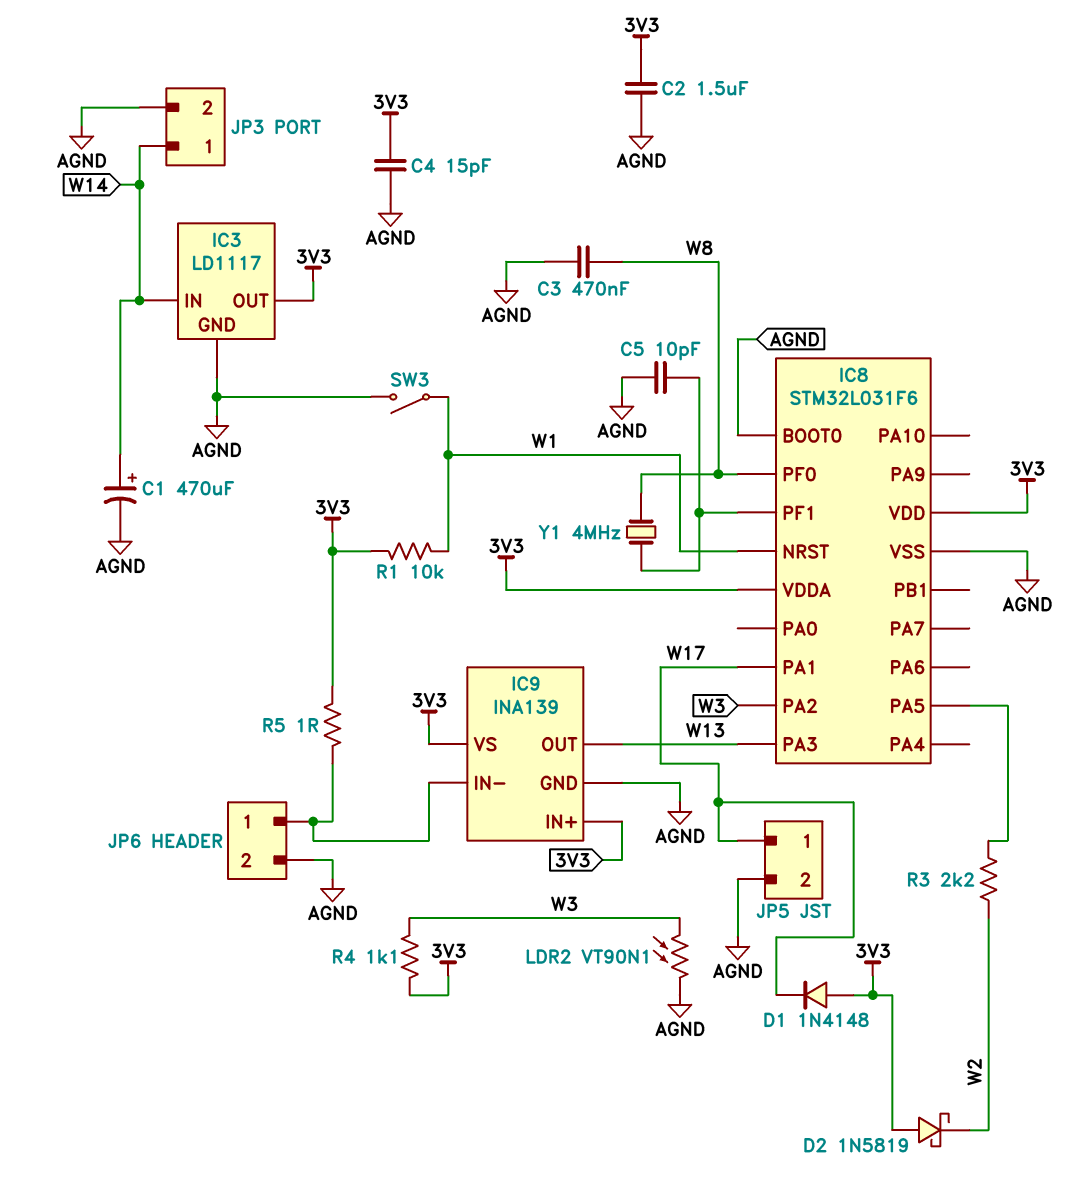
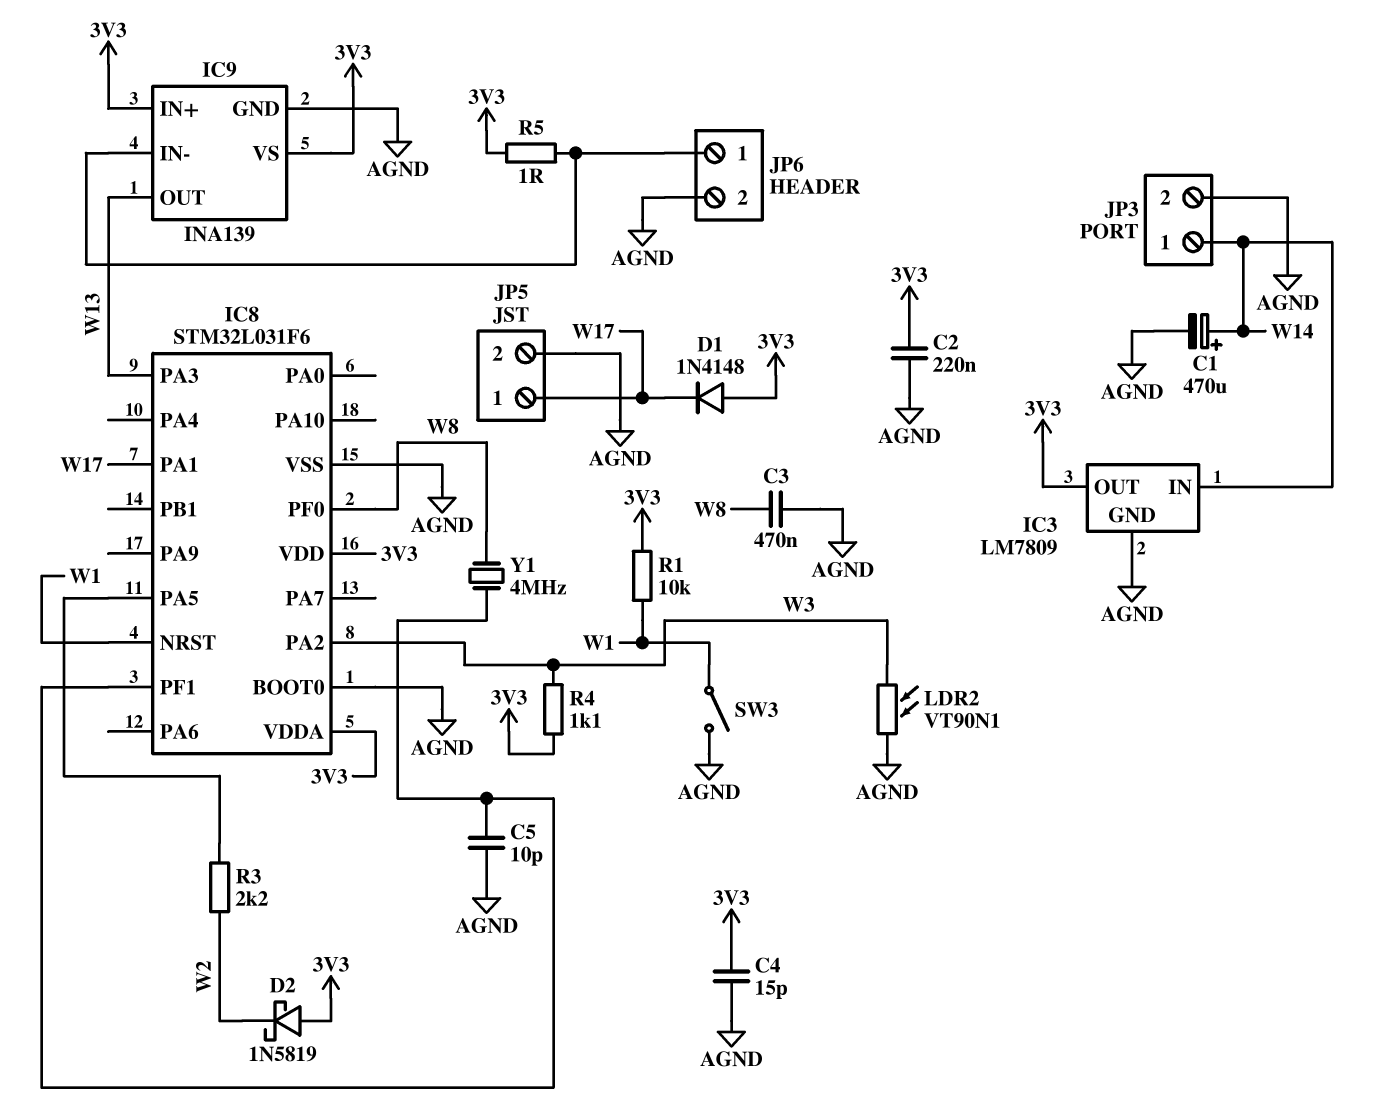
C2: 1.5uF (3V3, AGND) -> 220nF (3V3, AGND)
IC3: LD1117 -> LM7809

